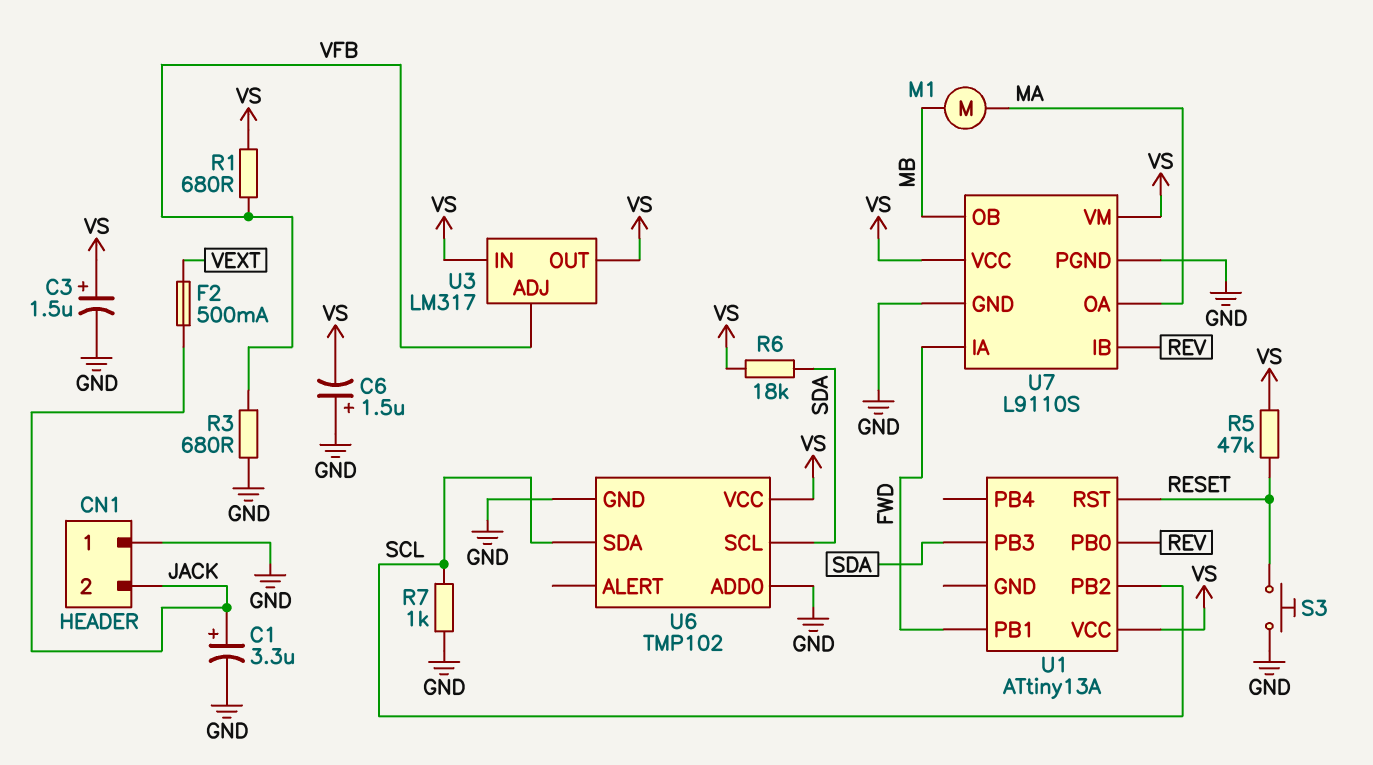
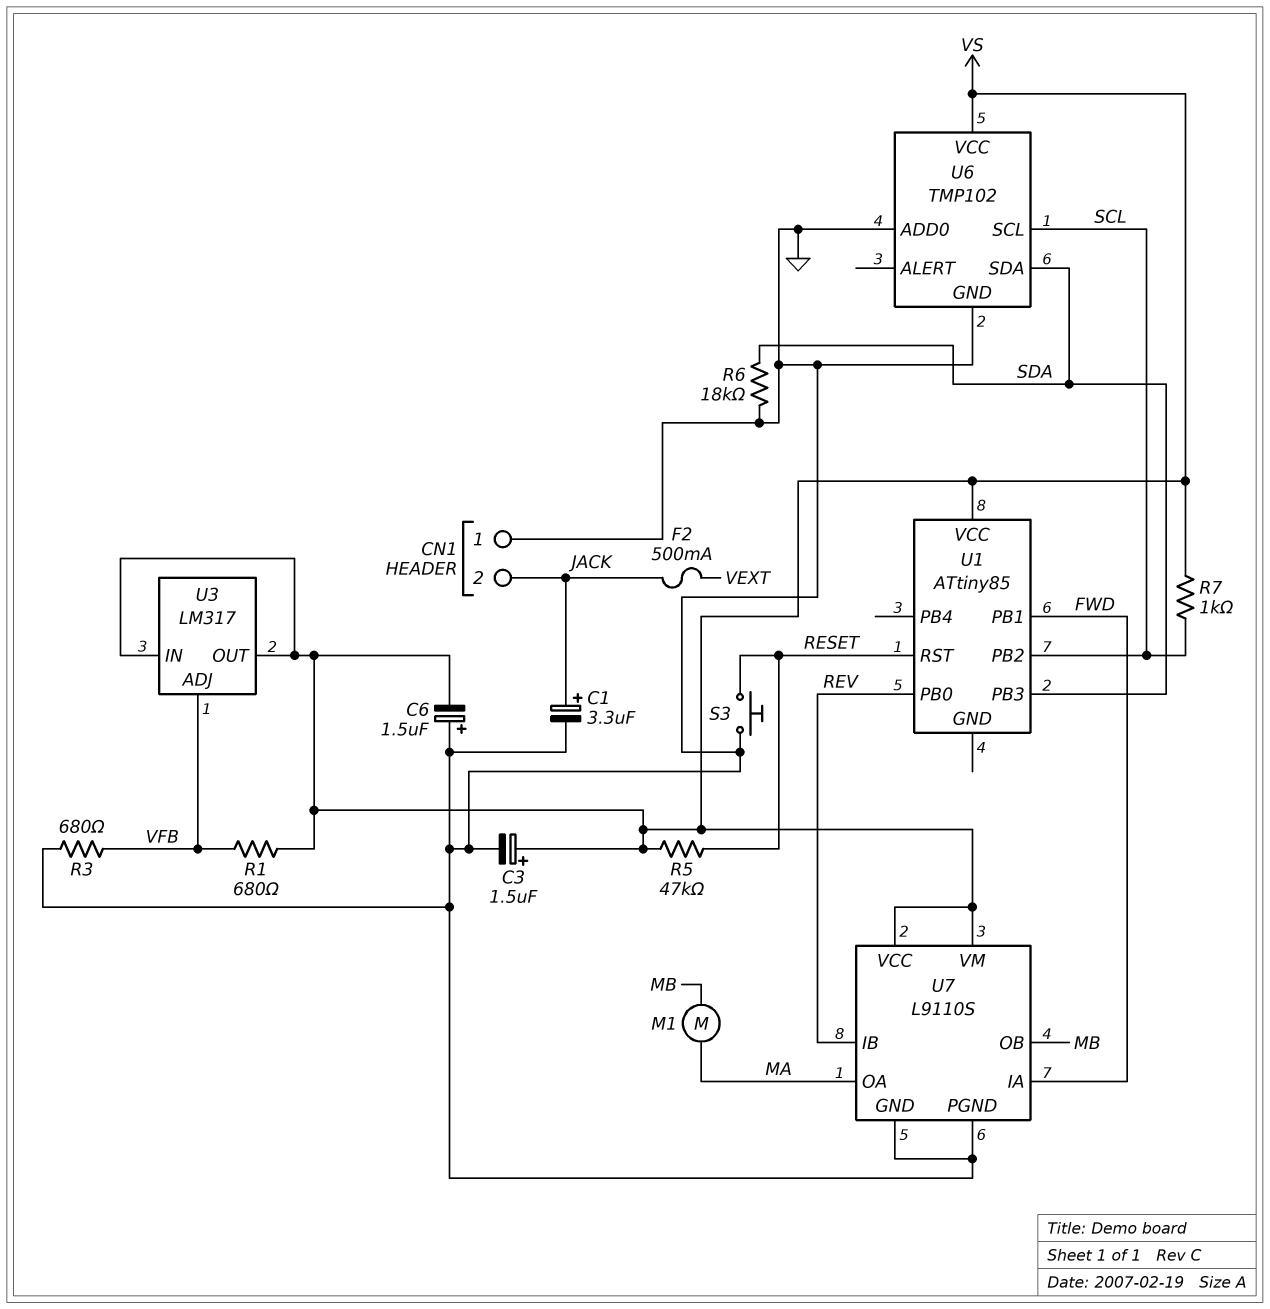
R6: 18k (SDA, VS) -> 18k (GND, SDA)
R7: 1k (GND, SCL) -> 1k (SCL, VS)
U1: ATtiny13A -> ATtiny85
U6 pin SCL: SDA -> SCL
U6 pin SDA: SCL -> SDA

